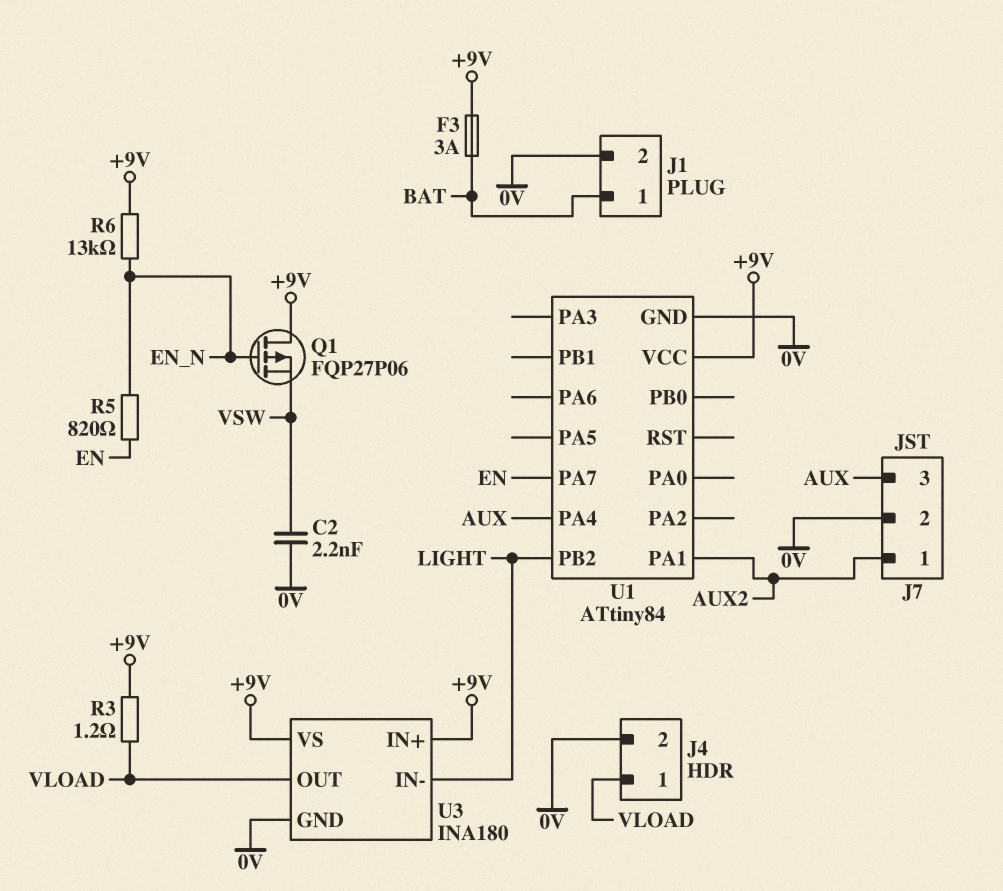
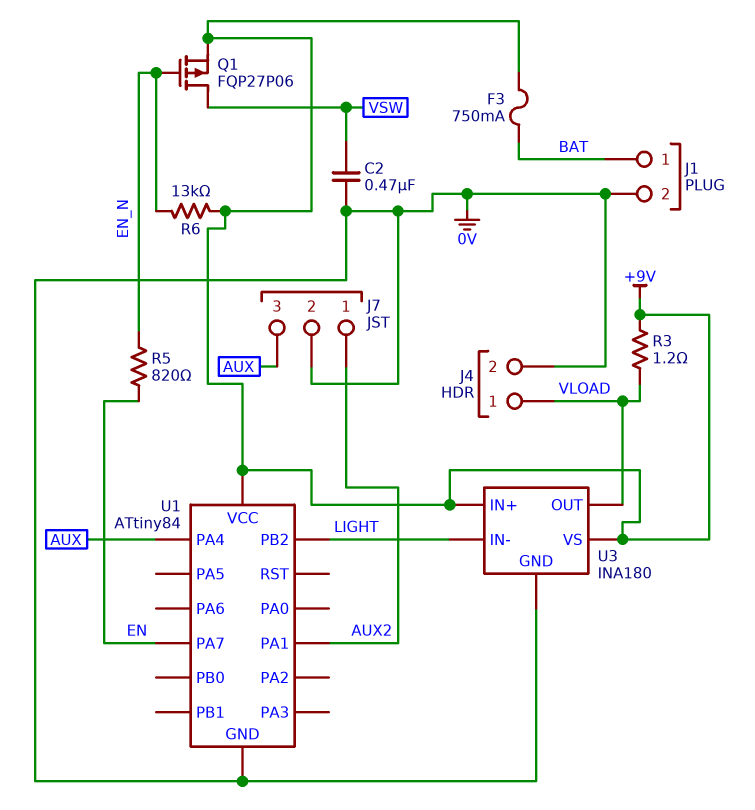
C2: 2.2nF (0V, VSW) -> 470nF (0V, VSW)
F3: 3A (+9V, BAT) -> 750mA (+9V, BAT)
Q1: PMOS FQP27P06 (G EN_N, D +9V, S VSW) -> PMOS FQP27P06 (G EN_N, D VSW, S +9V)

